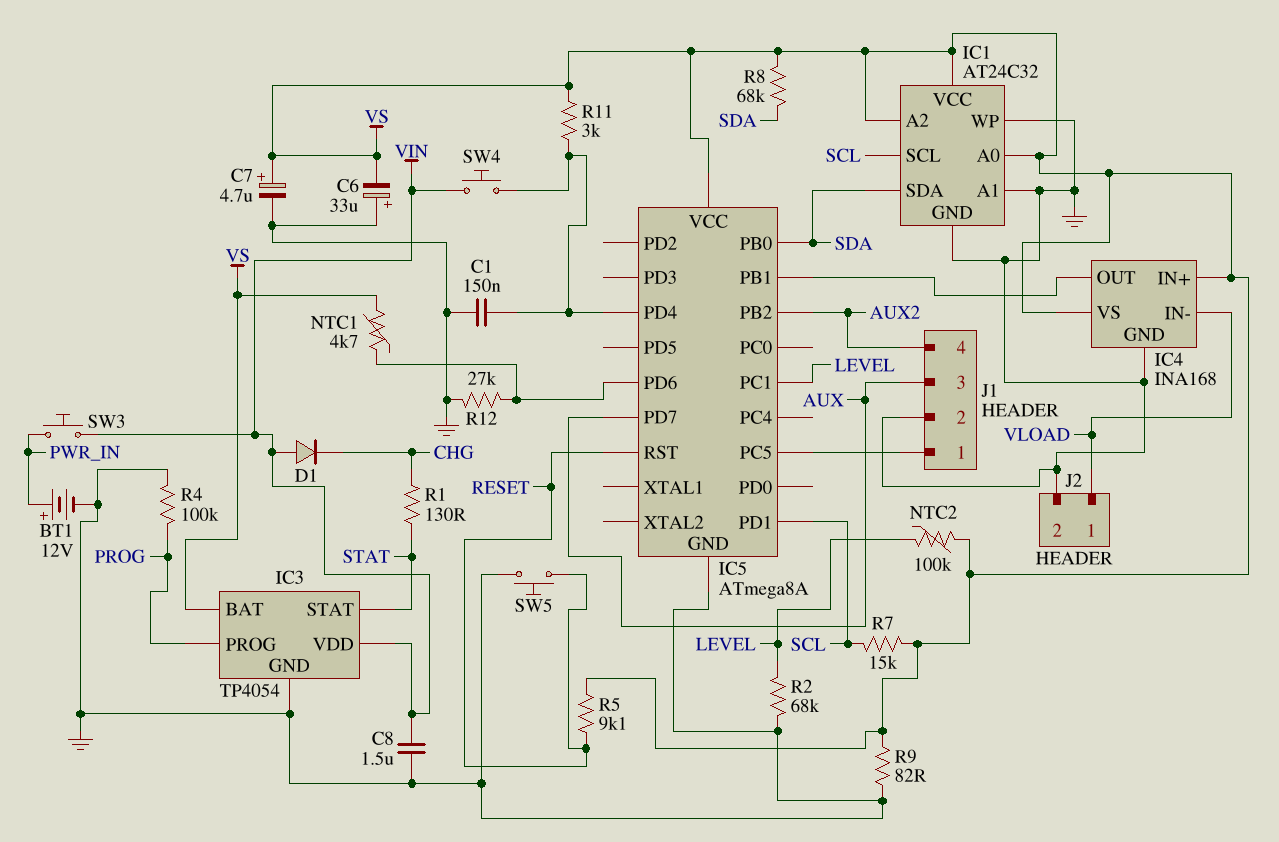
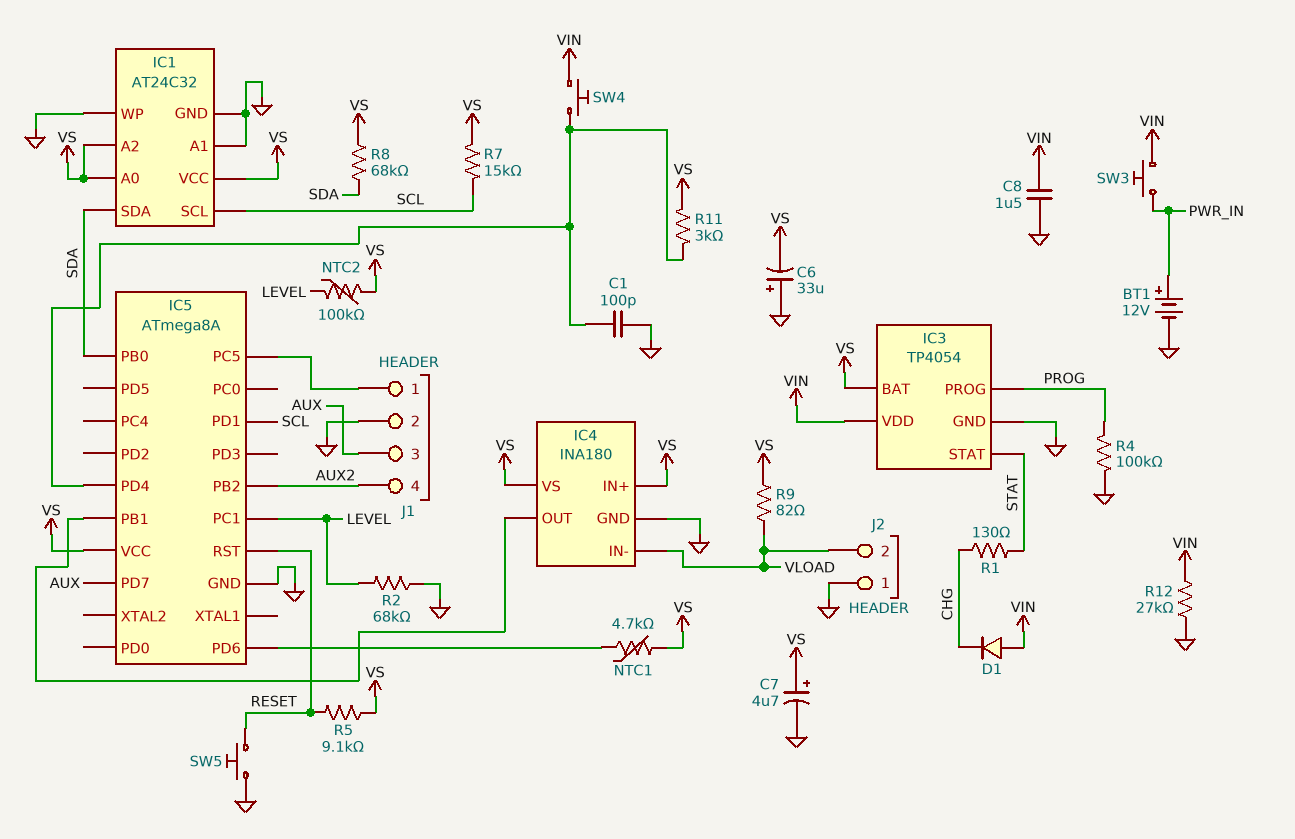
C1: 150nF (GND, IC5/PD4) -> 100pF (GND, IC5/PD4)
IC4: INA168 -> INA180
J2 pin 1: VLOAD -> GND
J2 pin 2: GND -> VLOAD
R9: 82 (GND, VS) -> 82 (VLOAD, VS)
R12: 27k (GND, IC5/PD6) -> 27k (GND, VIN)

